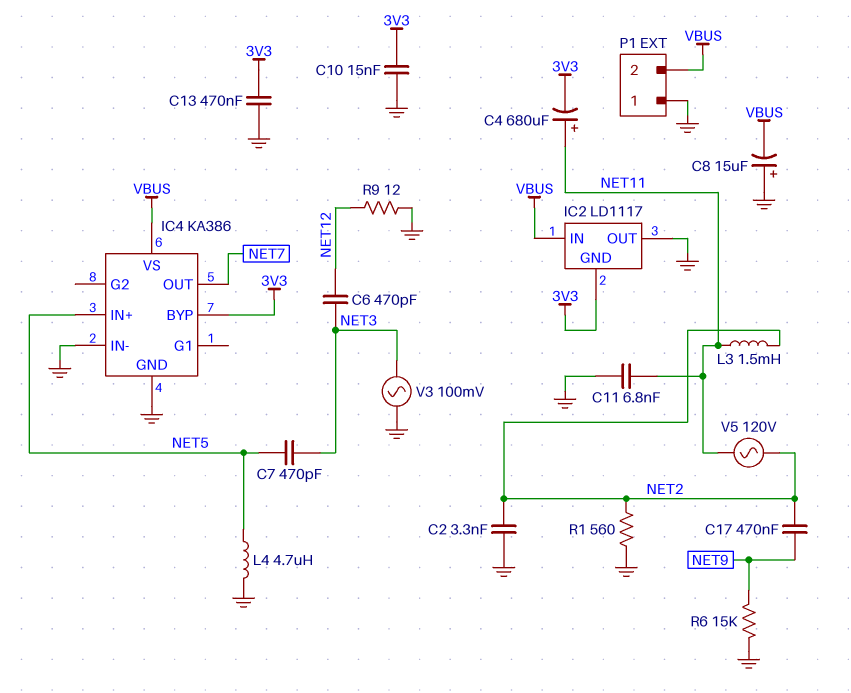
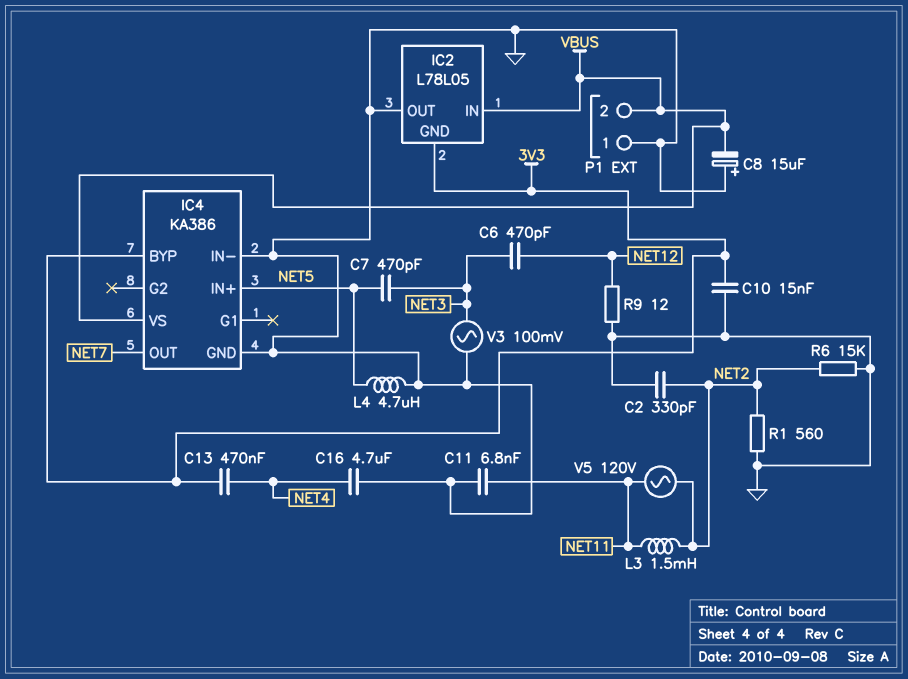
C2: 3.3nF (GND, NET2) -> 330pF (GND, NET2)
C4: 680uF (plus NET11, minus 3V3) -> none
C13: 470nF (3V3, GND) -> 470nF (3V3, NET4)
C16: none -> 4.7uF (GND, NET4)
C17: 470nF (NET2, NET9) -> none
IC2: LD1117 -> L78L05
R6: 15k (GND, NET9) -> 15k (GND, NET2)

